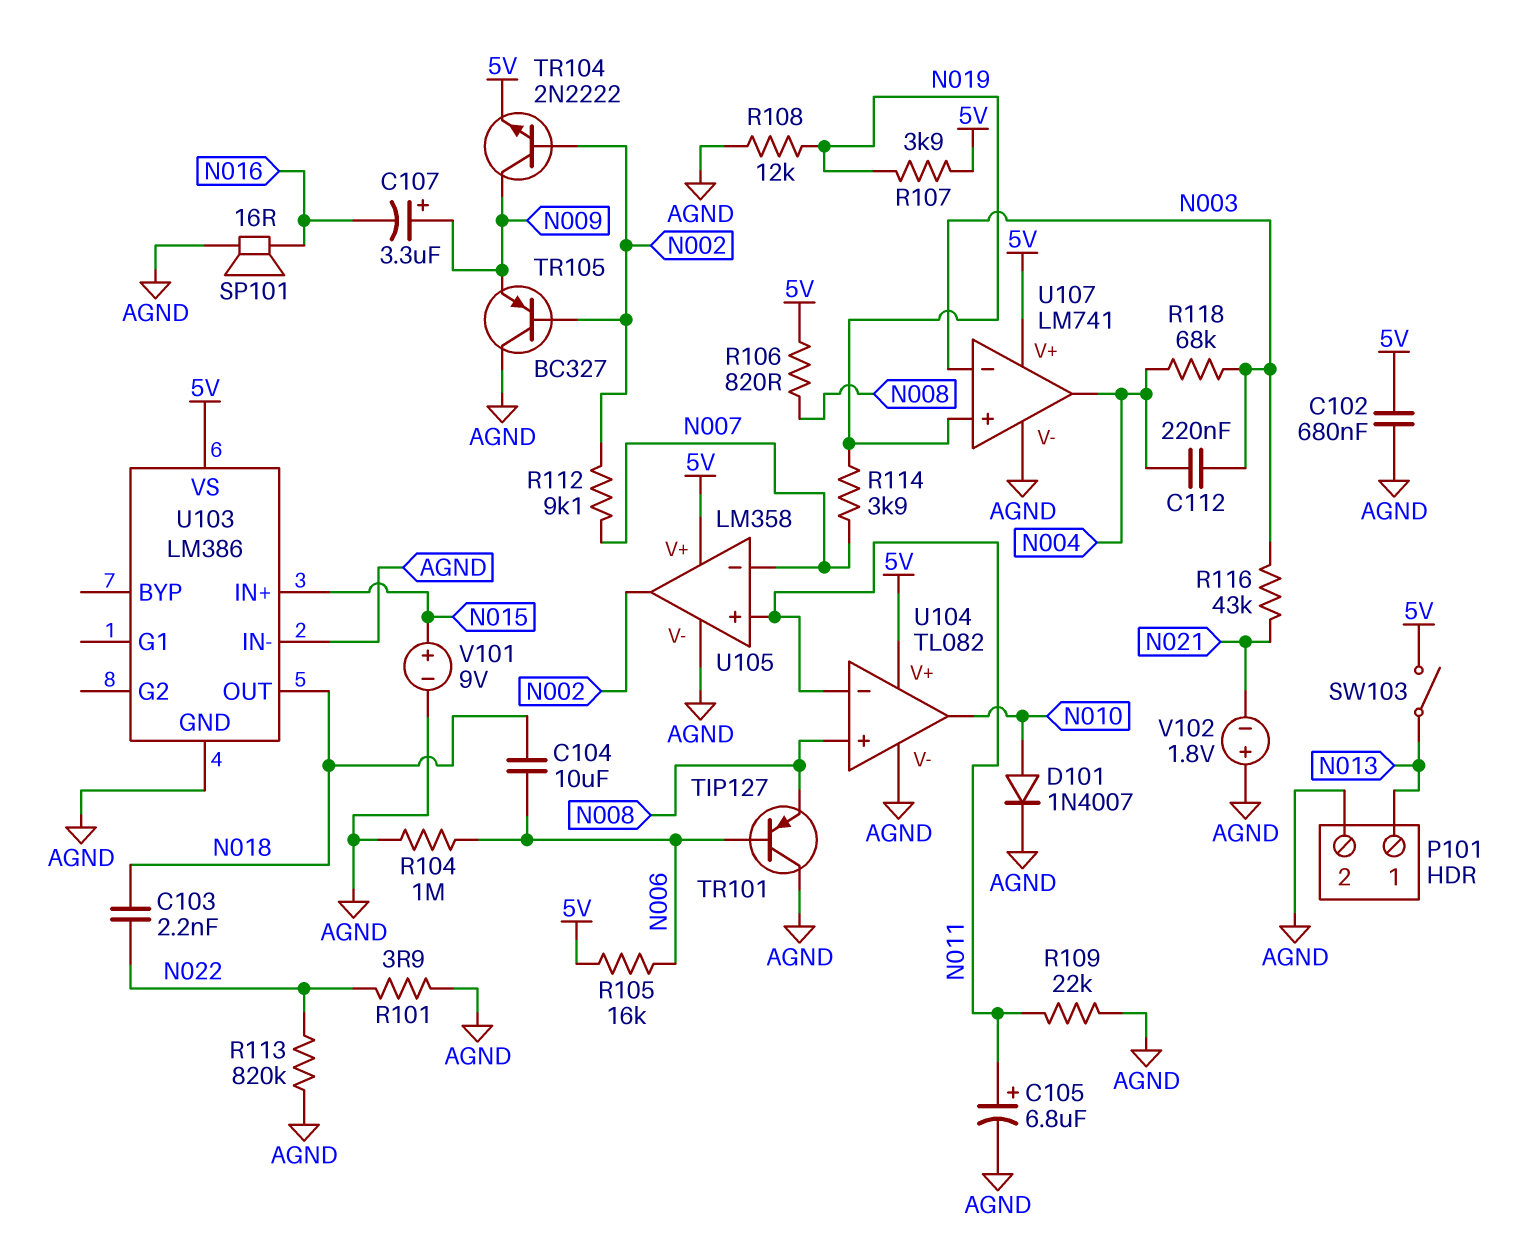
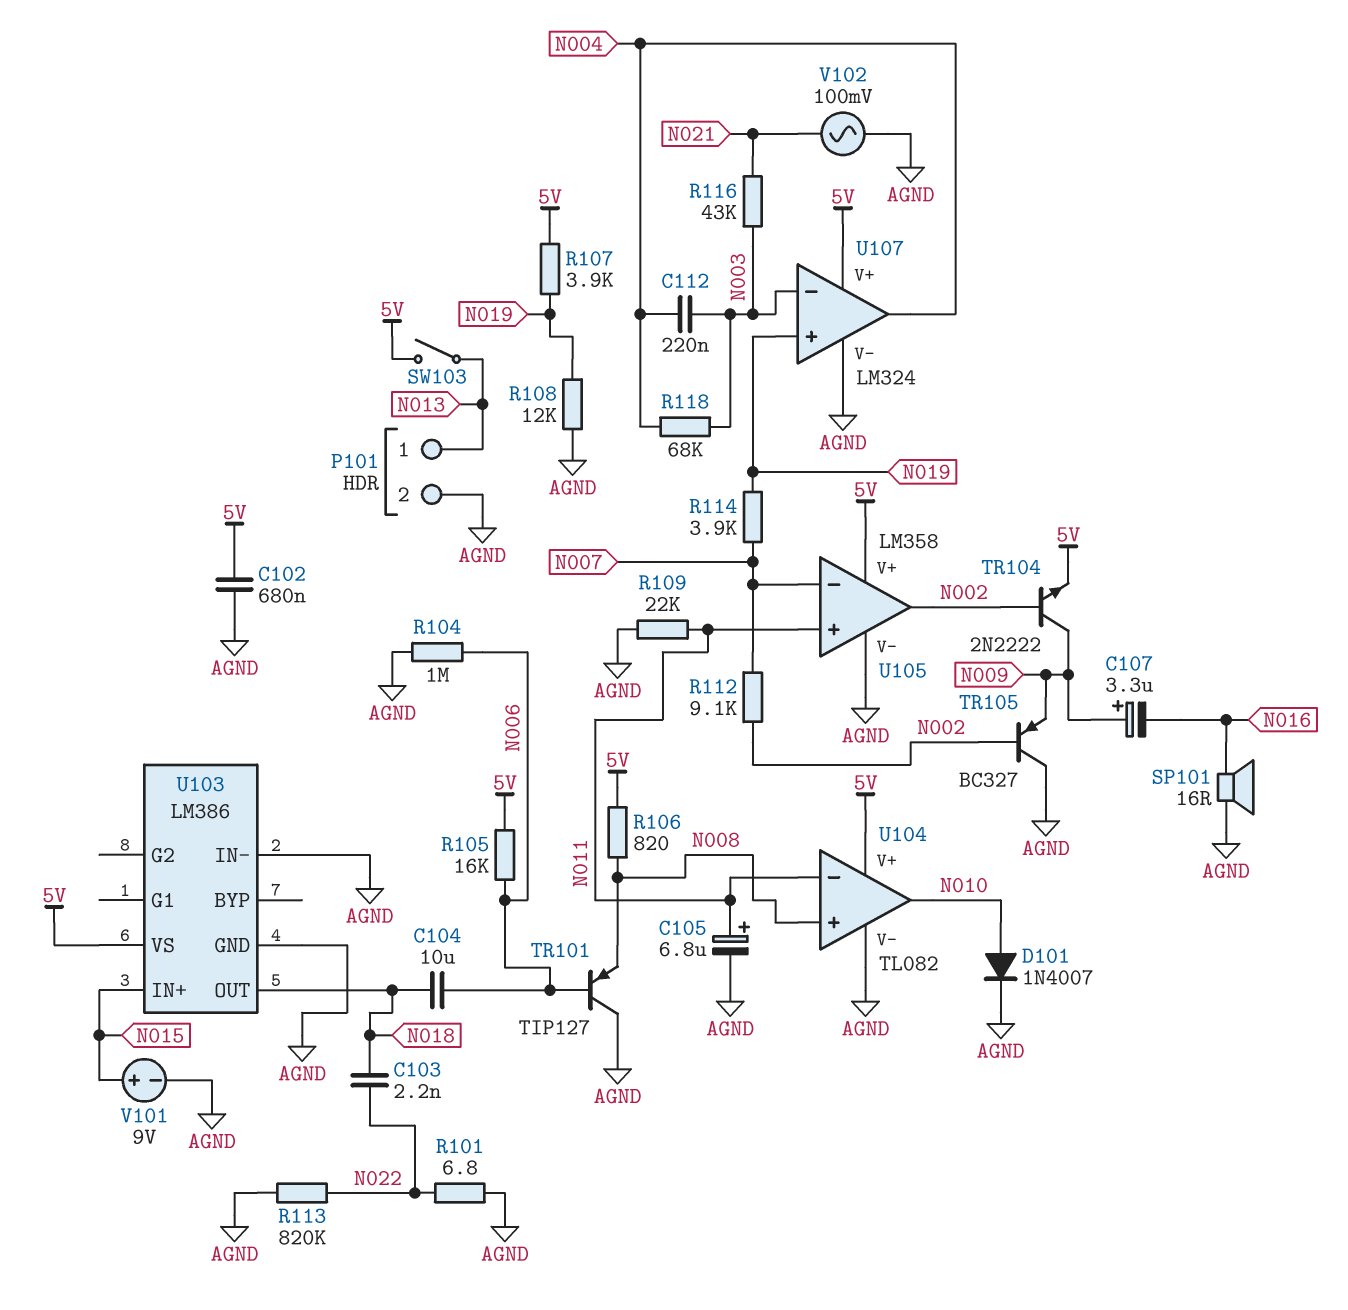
R101: 3.9 (AGND, N022) -> 6.8 (AGND, N022)
U107: LM741 -> LM324
V102: 1.8V (plus AGND, minus N021) -> AC 100mV (AGND, N021)

